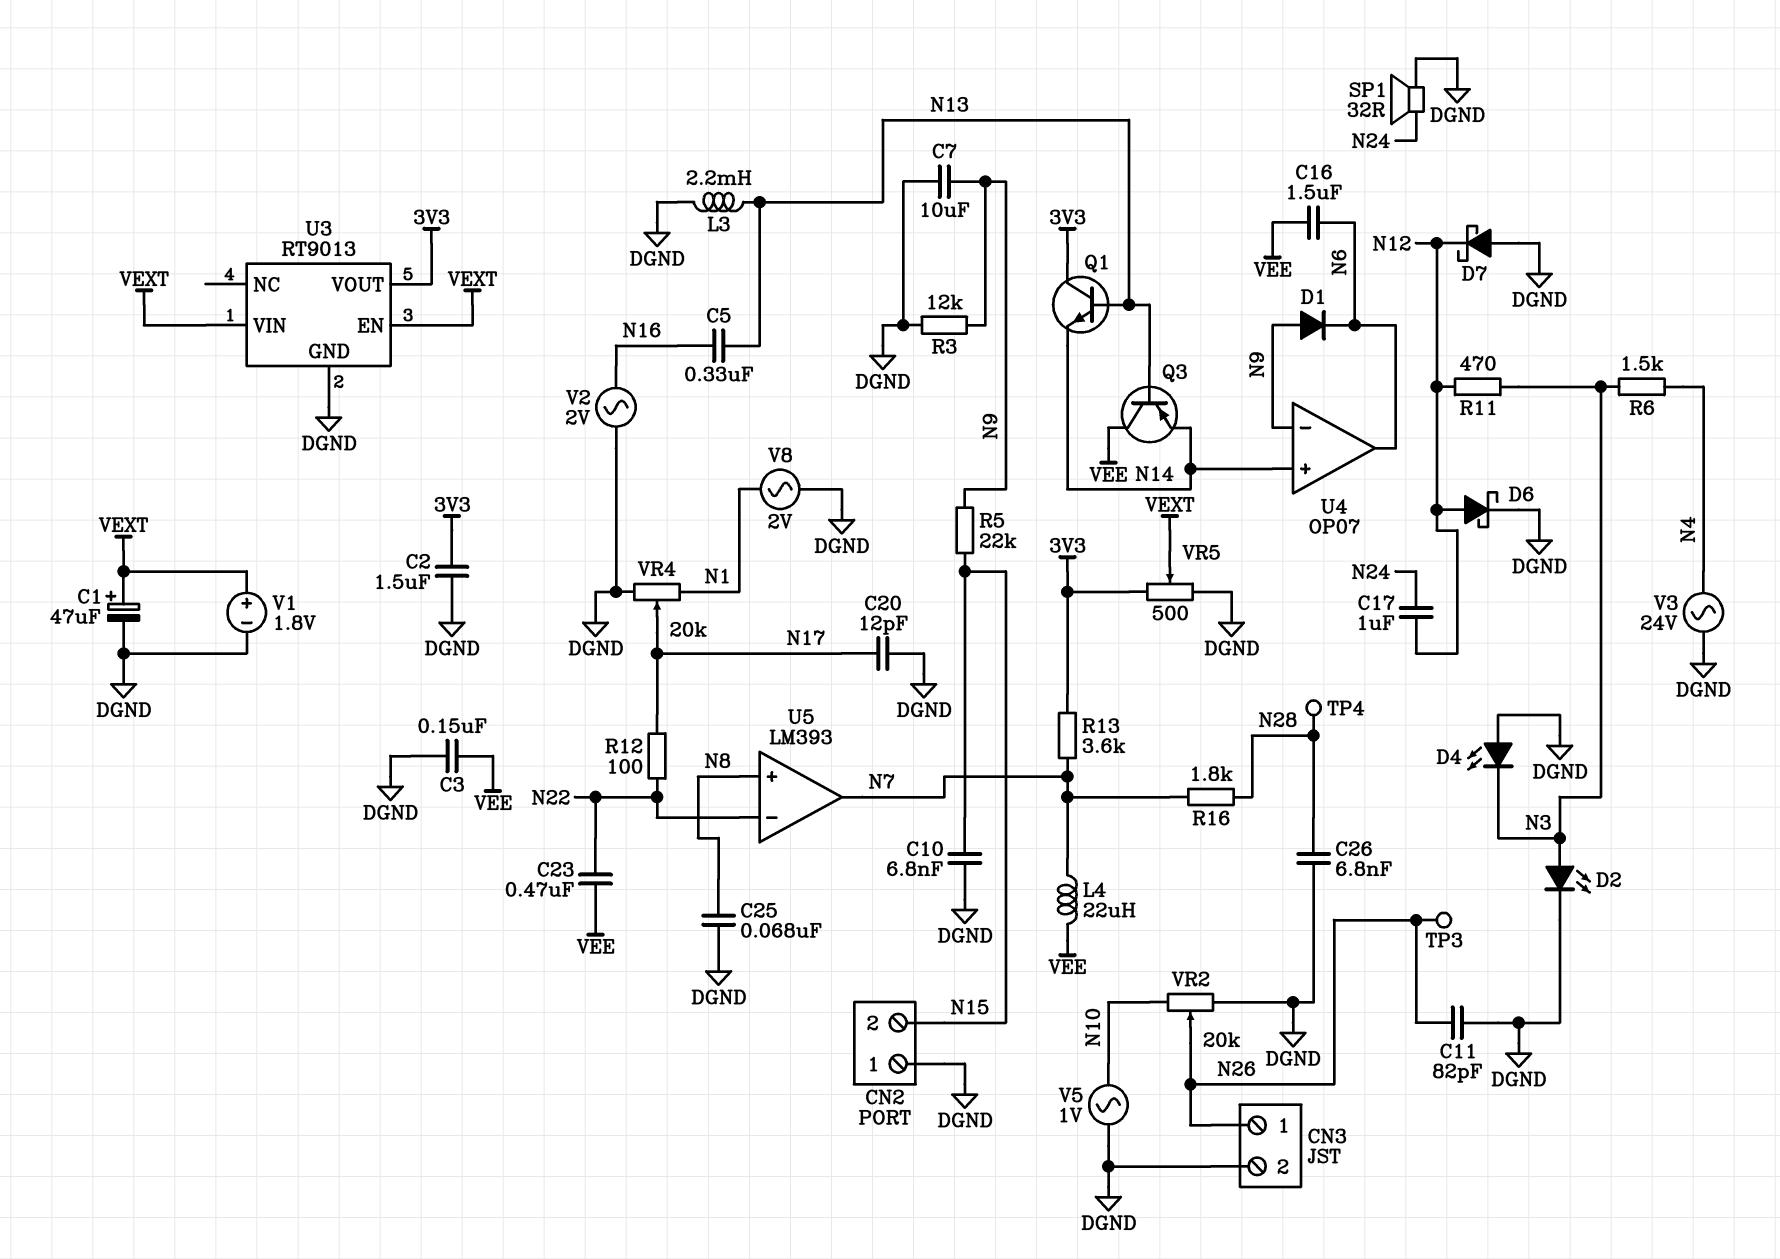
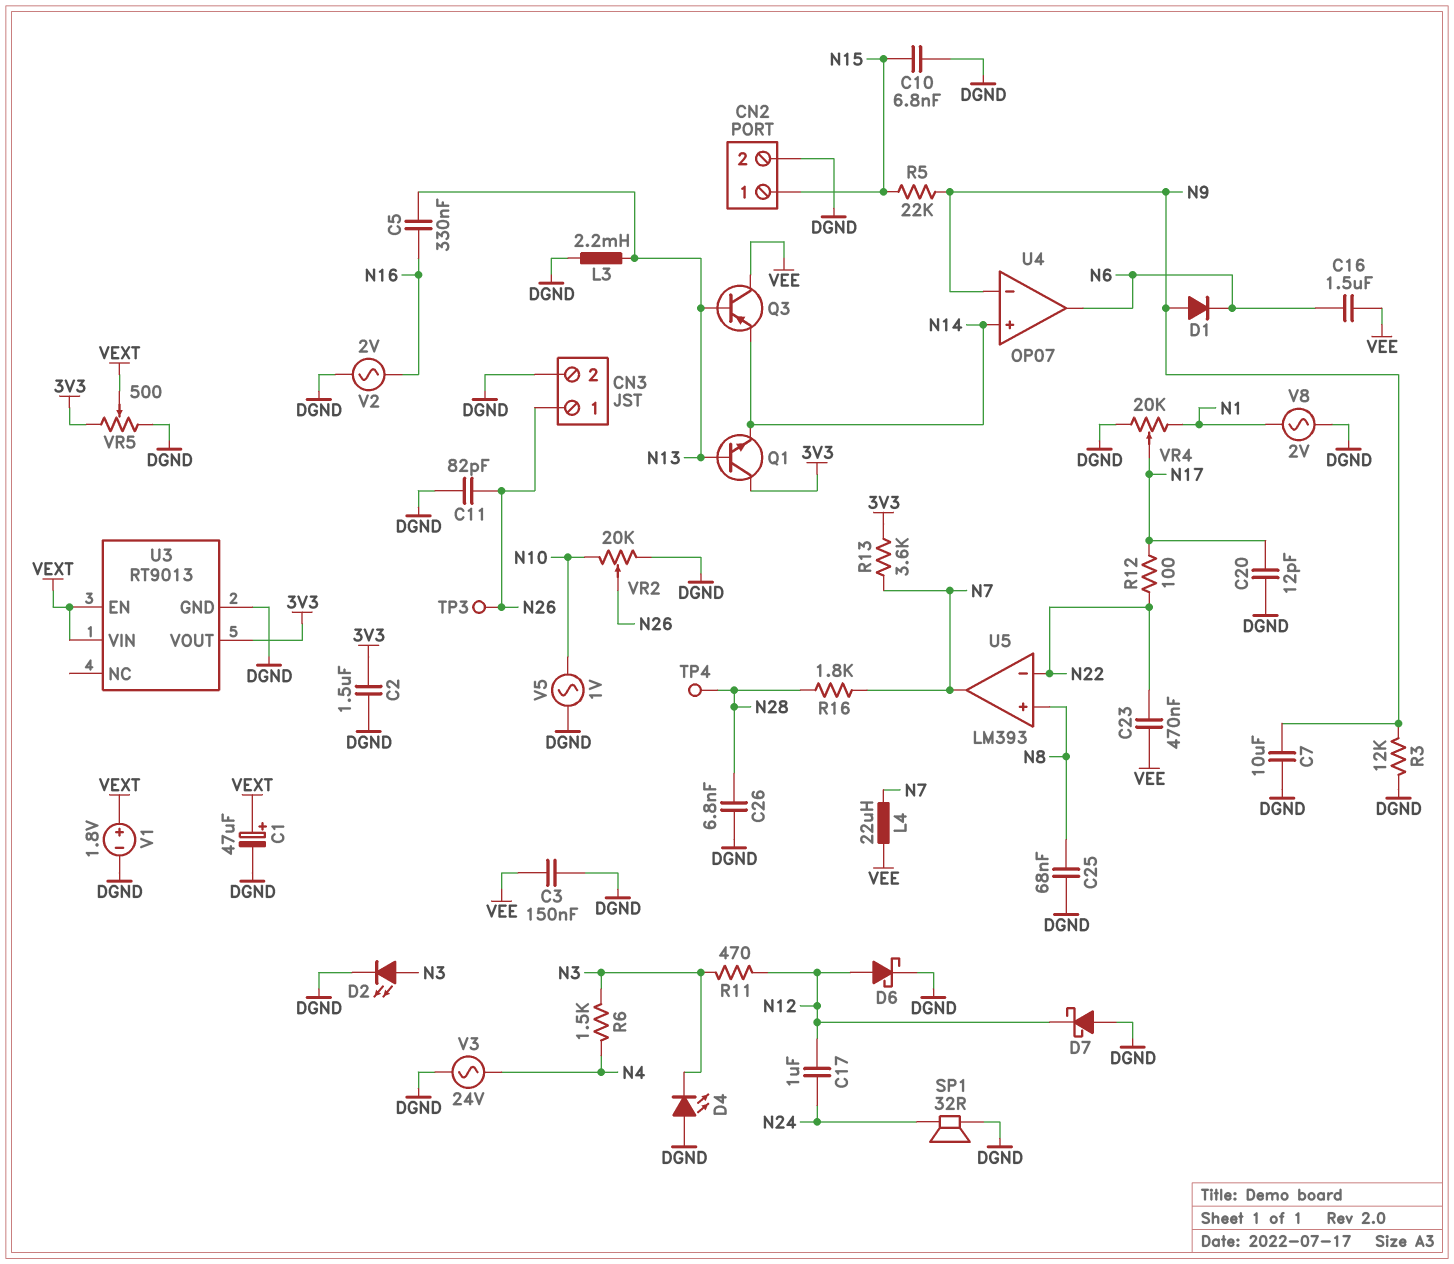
CN2 pin 1: DGND -> N15
CN2 pin 2: N15 -> DGND

